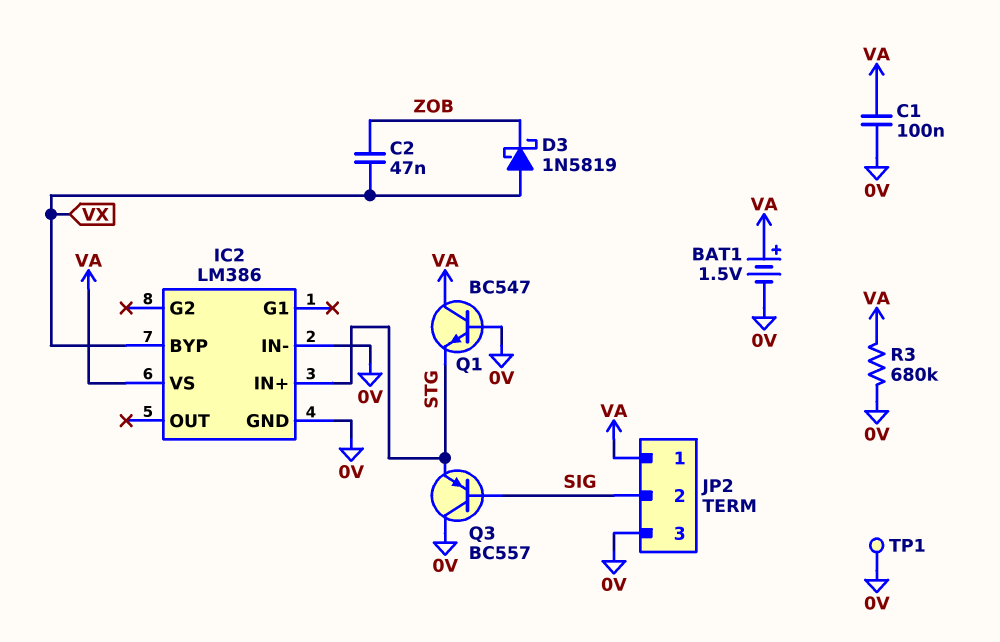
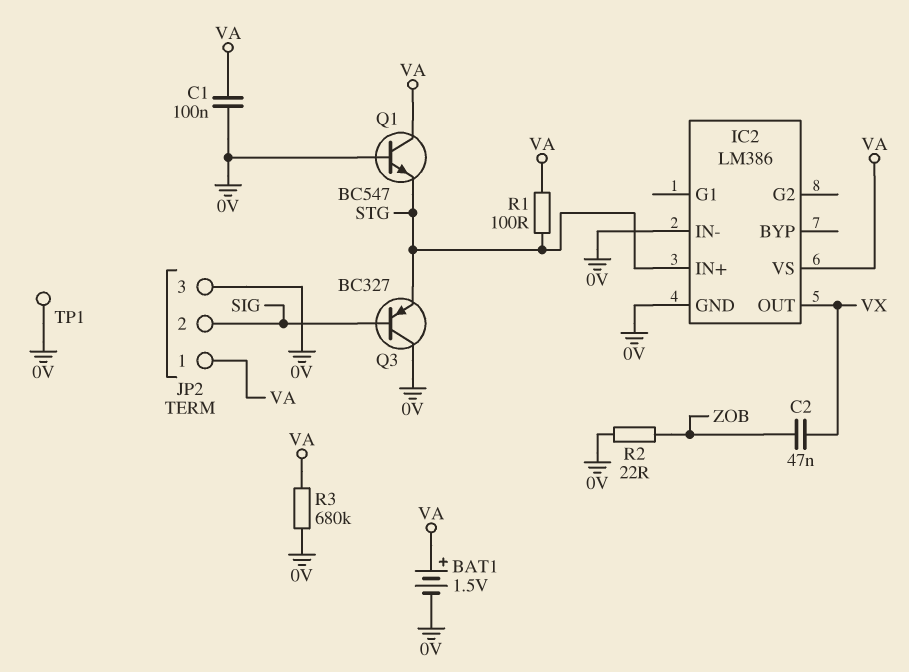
D3: schottky 1N5819 (A VX, K ZOB) -> none
IC2 pin BYP: VX -> none
IC2 pin OUT: none -> VX
Q3: PNP BC557 (B SIG, C 0V, E STG) -> PNP BC327 (B SIG, C 0V, E STG)
R1: none -> 100 (STG, VA)
R2: none -> 22 (0V, ZOB)

